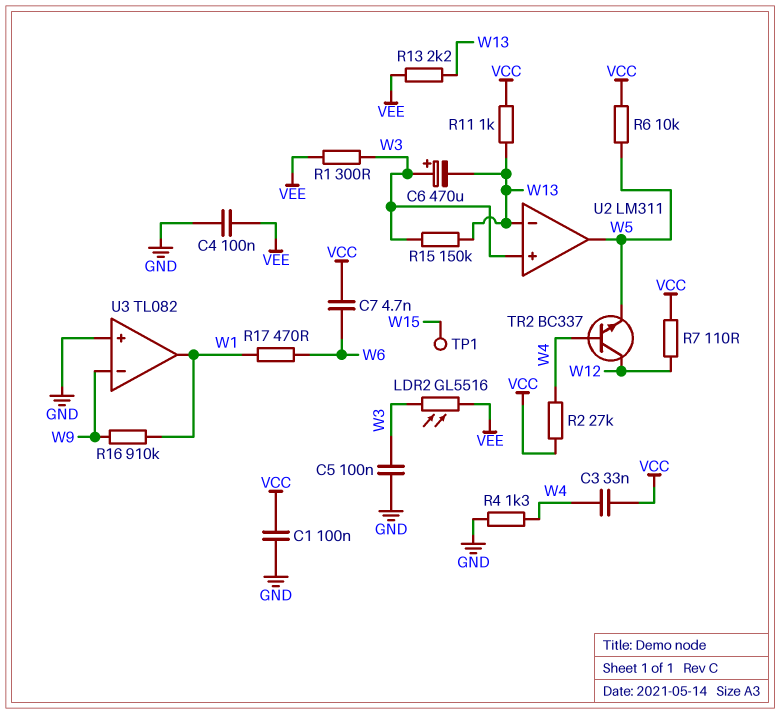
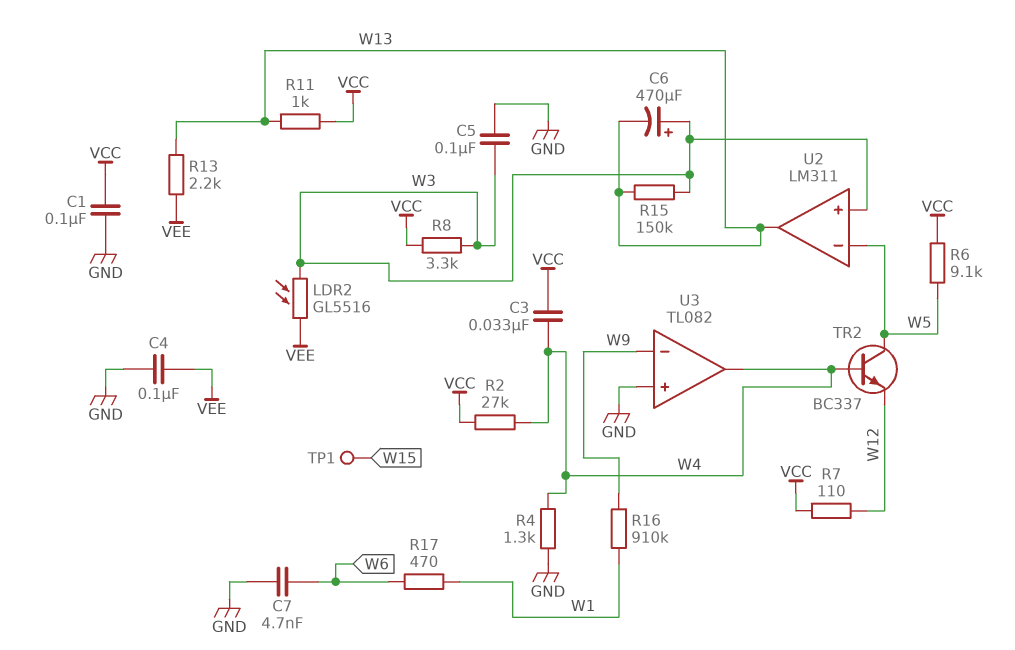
C7: 4.7nF (VCC, W6) -> 4.7nF (GND, W6)
R1: 300 (VEE, W3) -> none
R6: 10k (VCC, W5) -> 9.1k (VCC, W5)
R8: none -> 3.3k (VCC, W3)
TR2: NPN BC337 (B W4, C W12, E W5) -> NPN BC337 (B W4, C W5, E W12)
U2 pin in-: W13 -> W5
U2 pin out: W5 -> W13
U3 pin out: W1 -> W4

